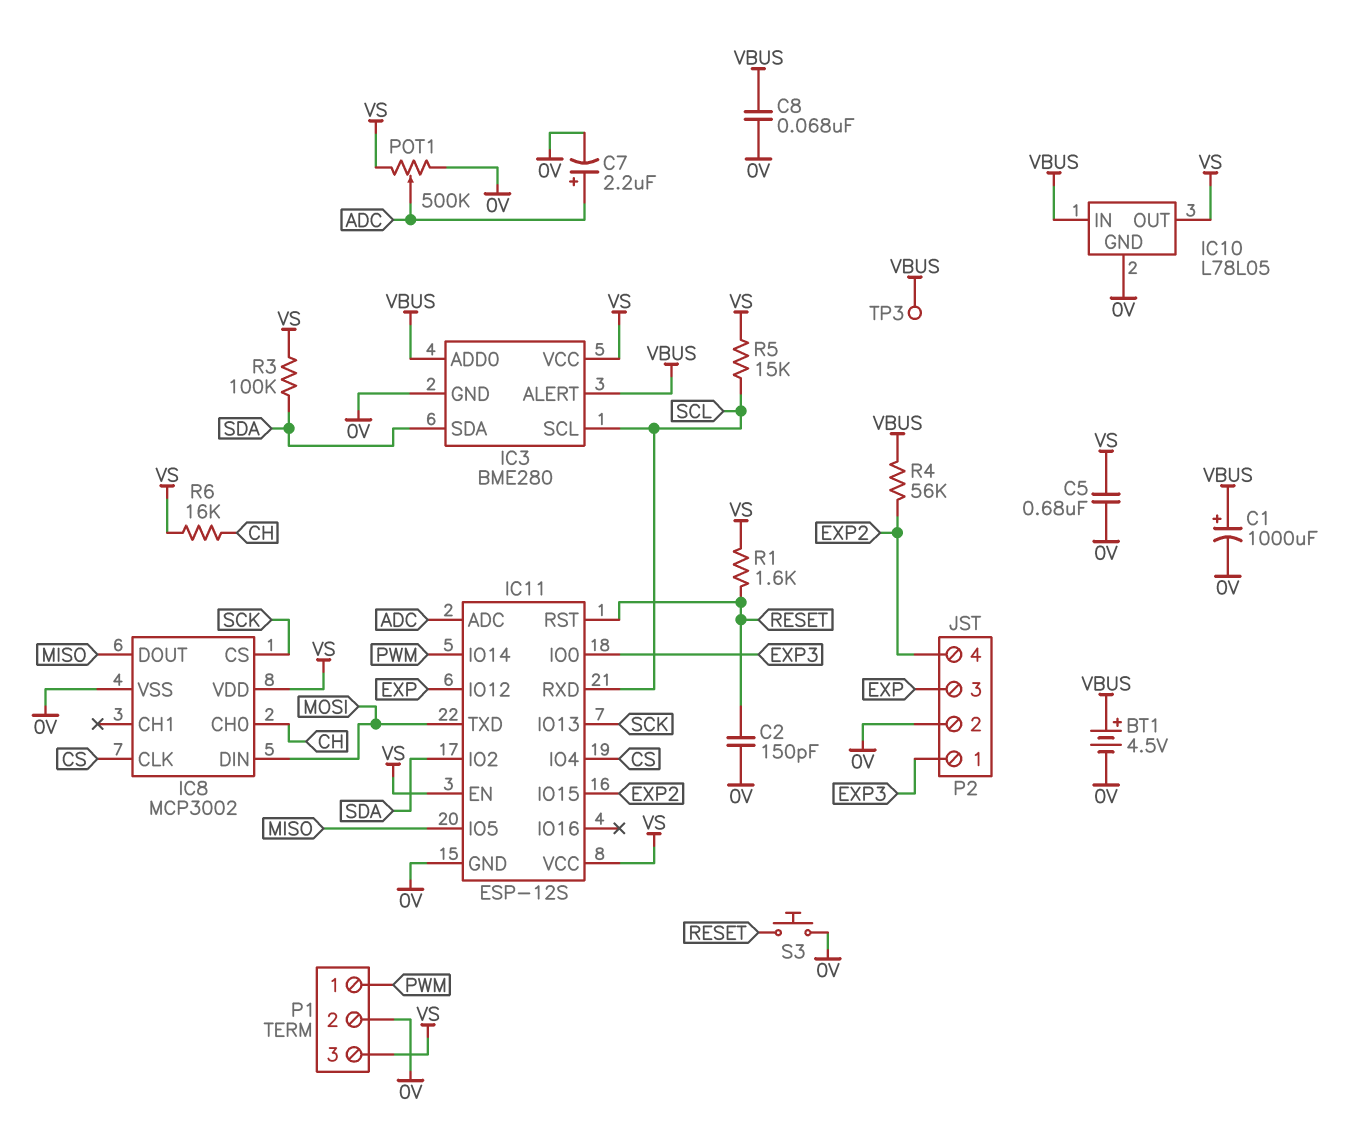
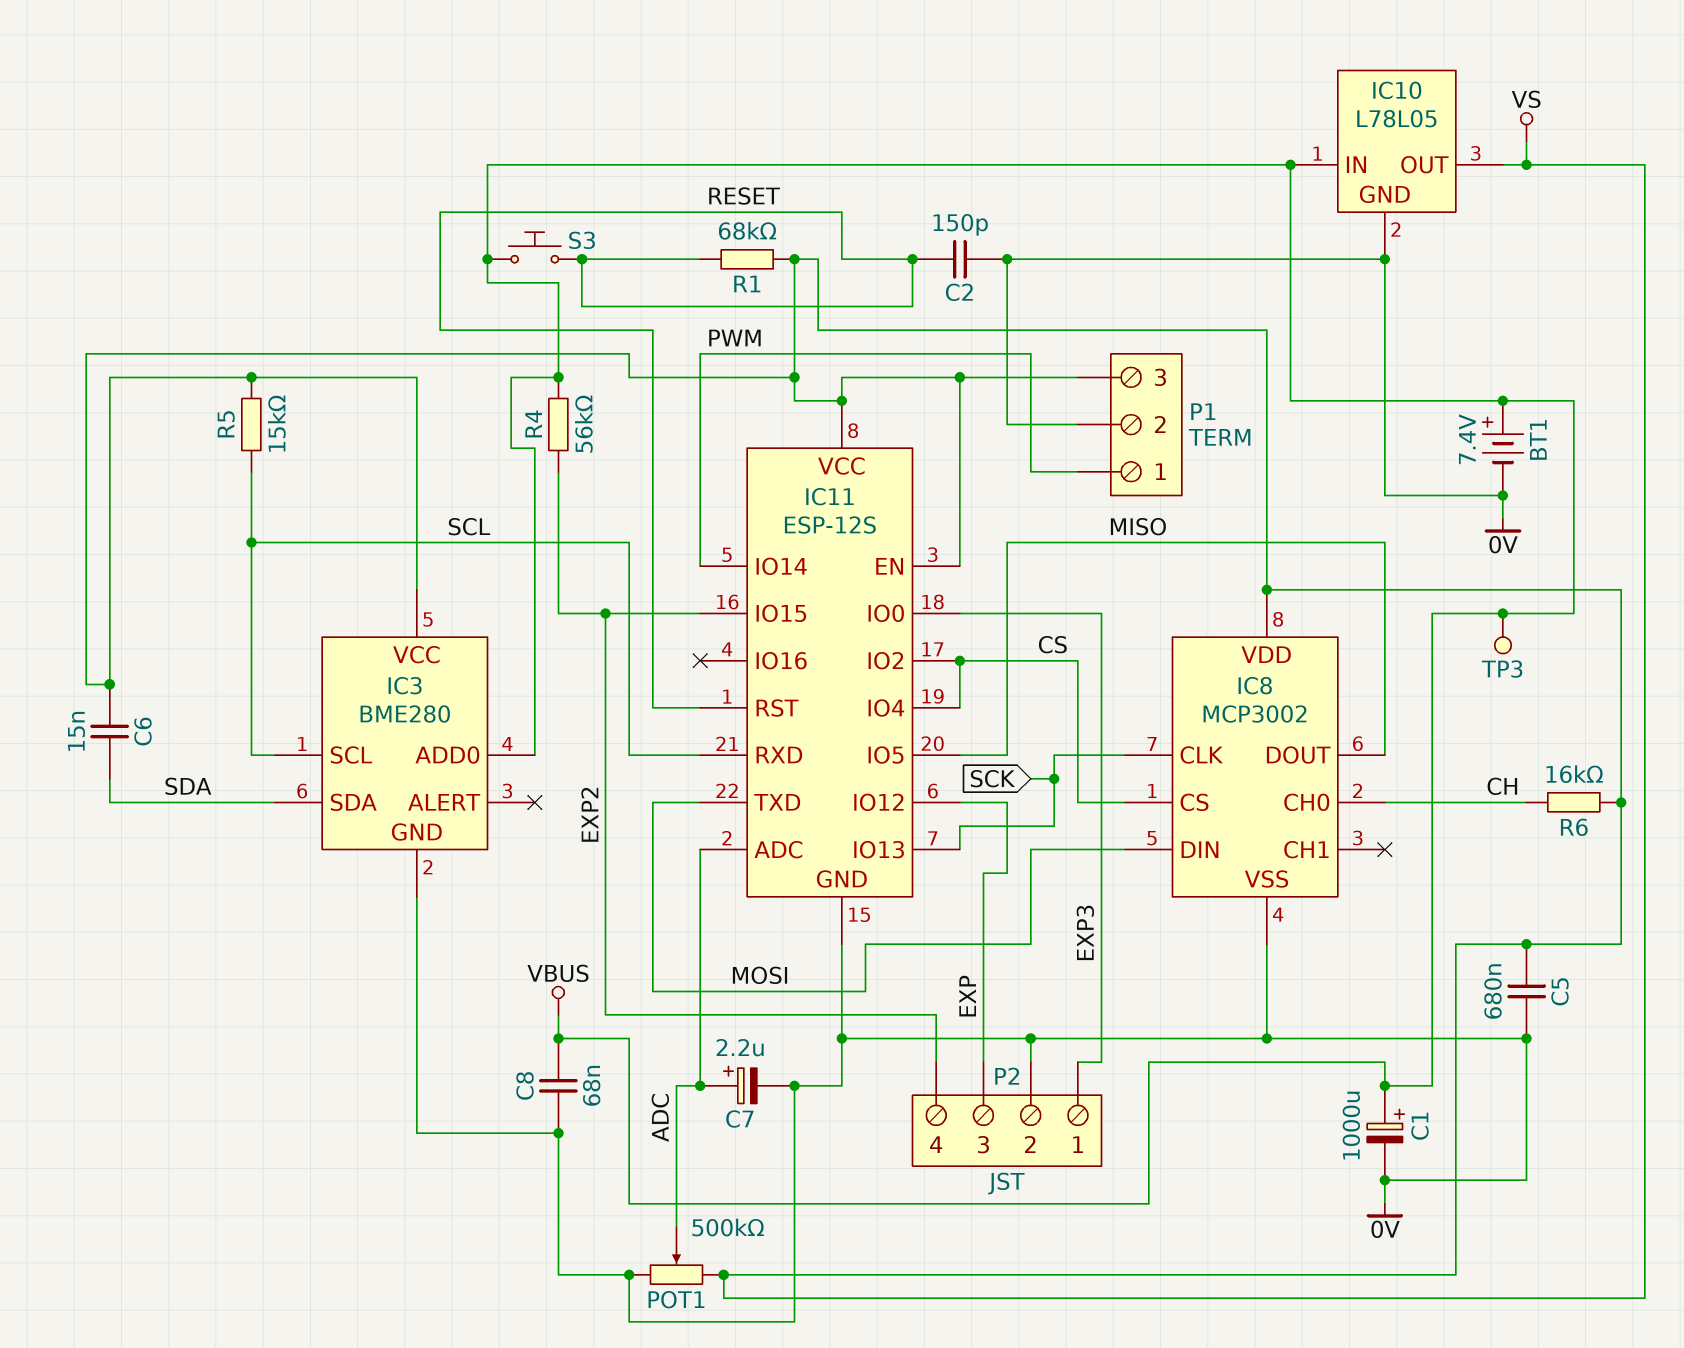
BT1: 4.5V (plus VBUS, minus 0V) -> 7.4V (plus VBUS, minus 0V)
C6: none -> 15nF (SDA, VS)
IC3 pin ALERT: VBUS -> none
IC8 pin CLK: CS -> SCK
IC8 pin CS: SCK -> CS
IC11 pin IO2: SDA -> CS
R1: 1.6k (RESET, VS) -> 68k (RESET, VS)
R3: 100k (SDA, VS) -> none
S3: button (0V, RESET) -> button (RESET, VBUS)

